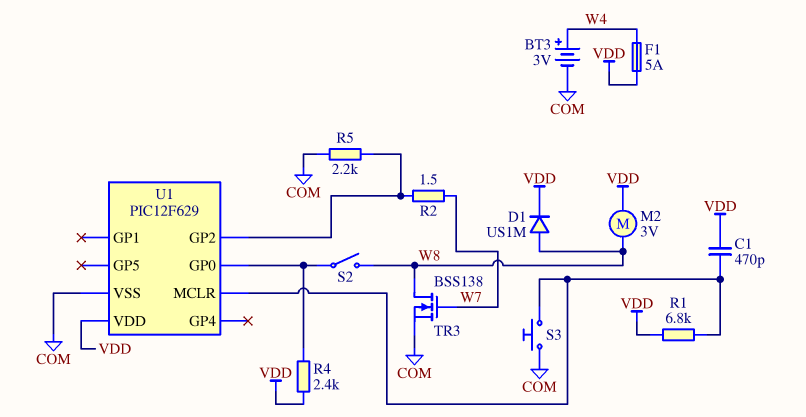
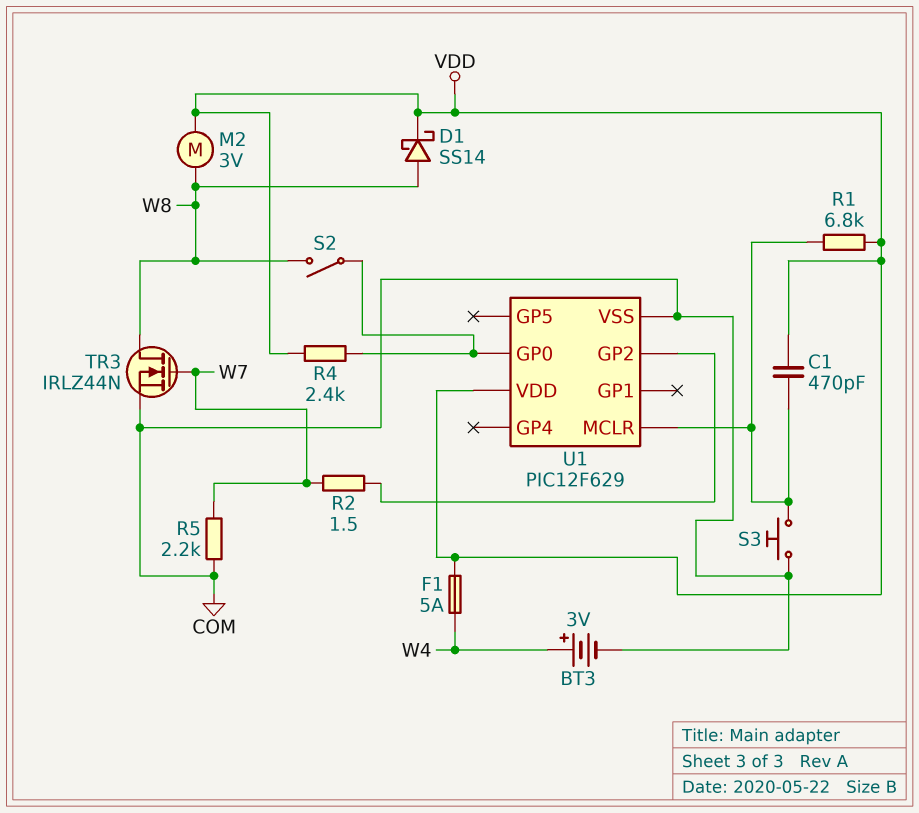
D1: diode US1M (A W8, K VDD) -> schottky SS14 (A W8, K VDD)
R5: 2.2k (COM, U1/GP2) -> 2.2k (COM, W7)
TR3: NMOS BSS138 (G W7, D W8, S COM) -> NMOS IRLZ44N (G W7, D W8, S COM)

